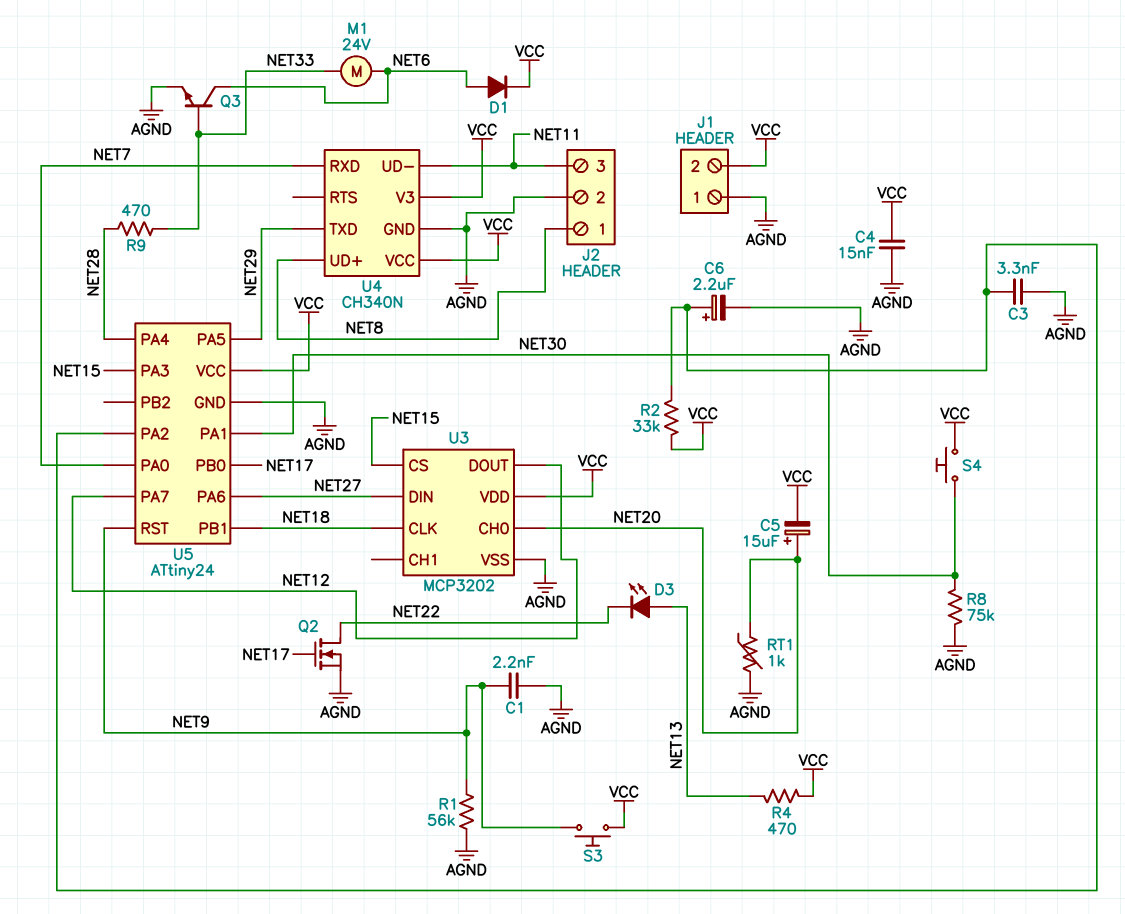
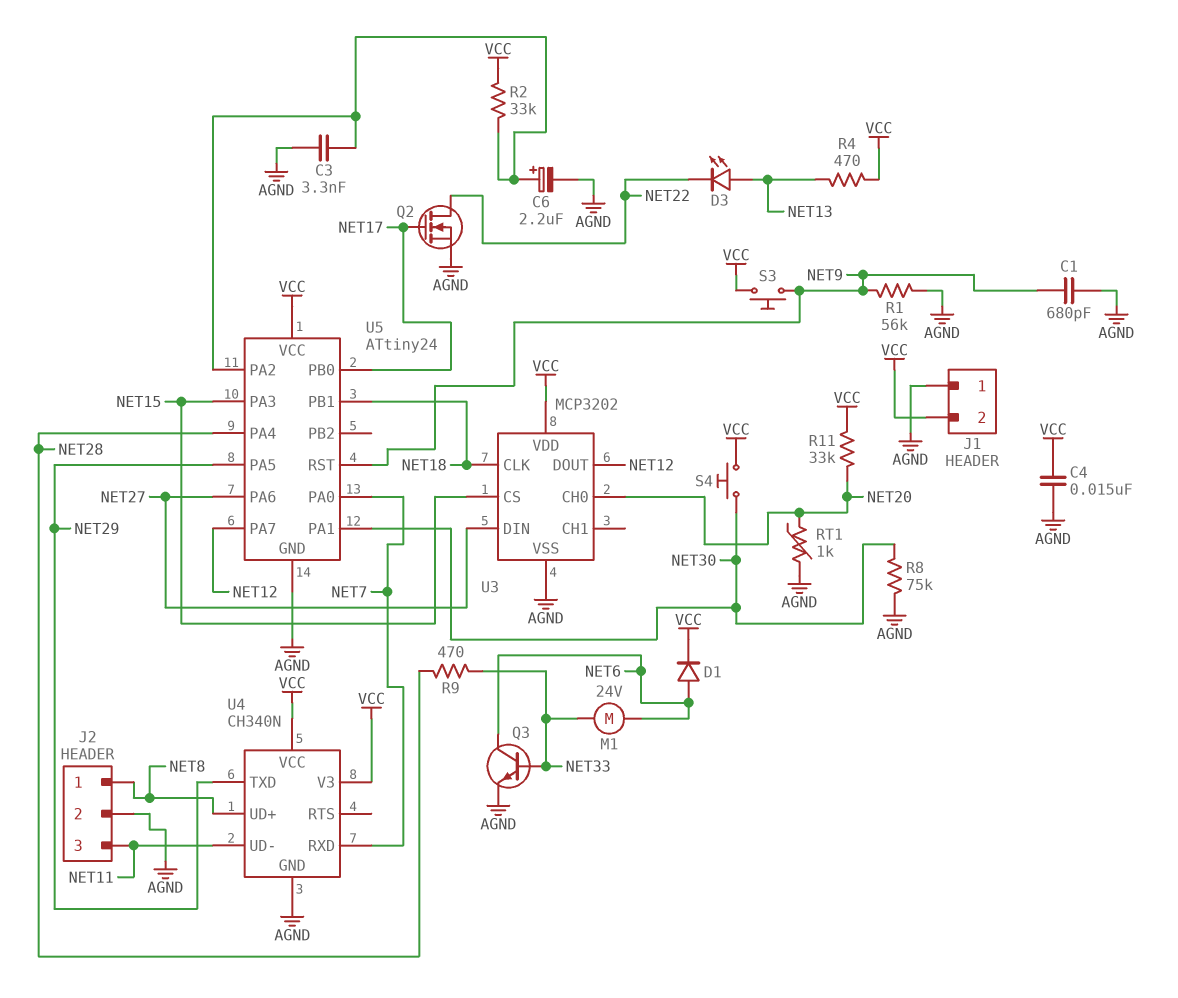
C1: 2.2nF (AGND, NET9) -> 680pF (AGND, NET9)
C5: 15uF (plus NET20, minus VCC) -> none
R11: none -> 33k (NET20, VCC)

